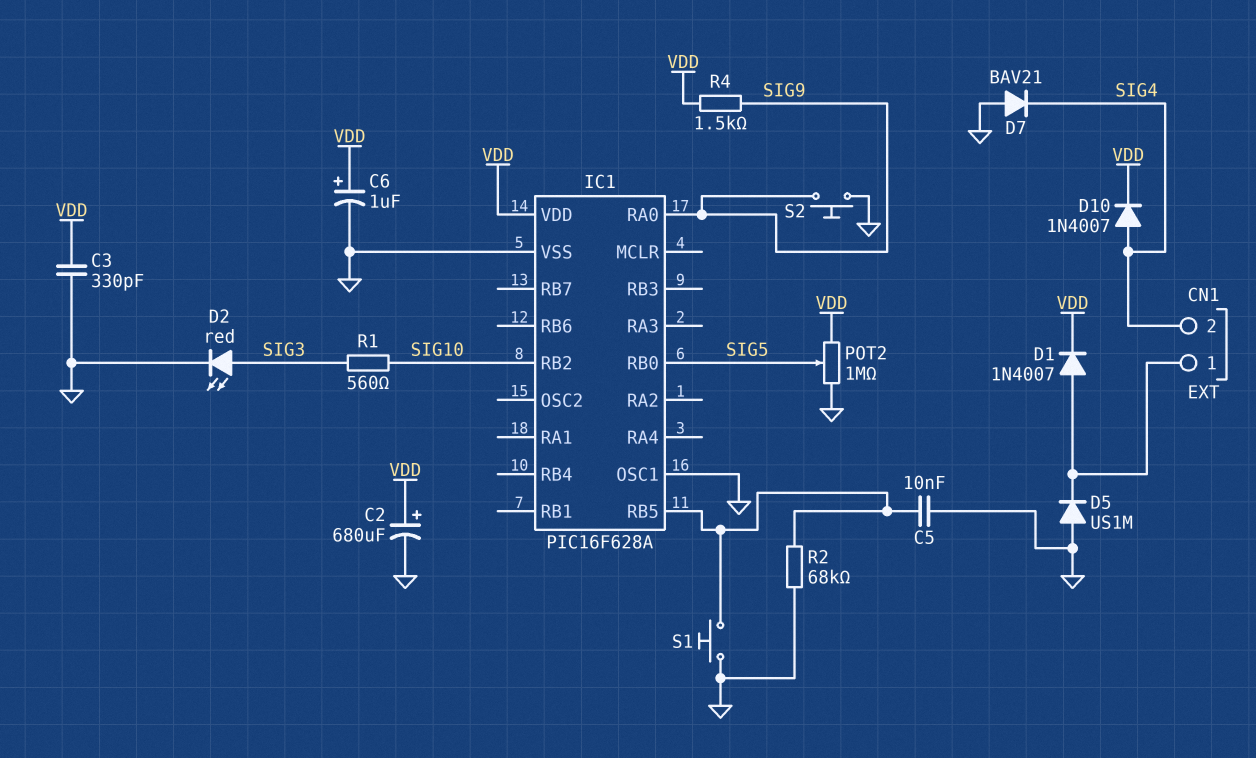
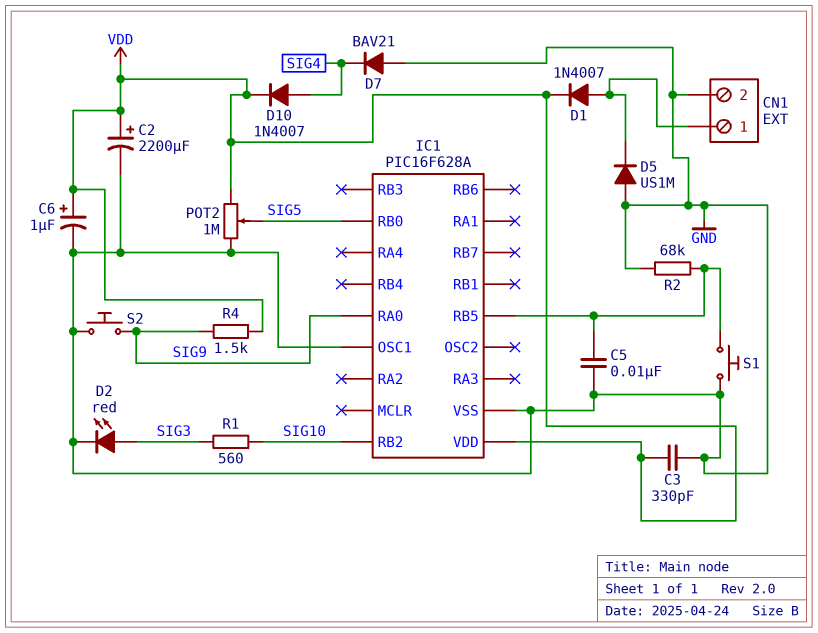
C2: 680uF (plus VDD, minus GND) -> 2200uF (plus VDD, minus GND)
CN1 pin 2: SIG4 -> GND

